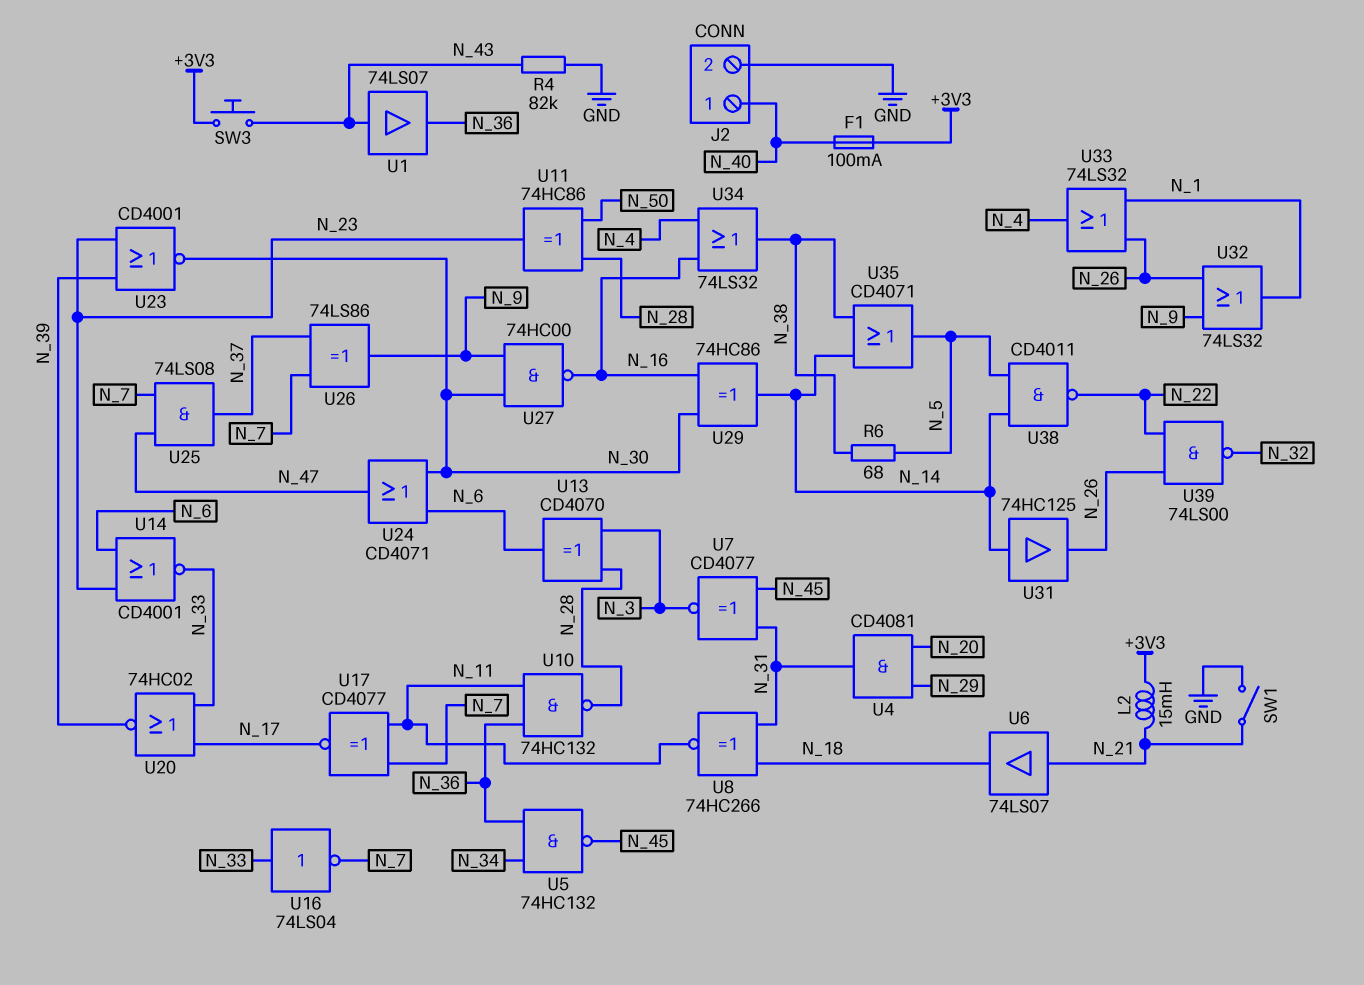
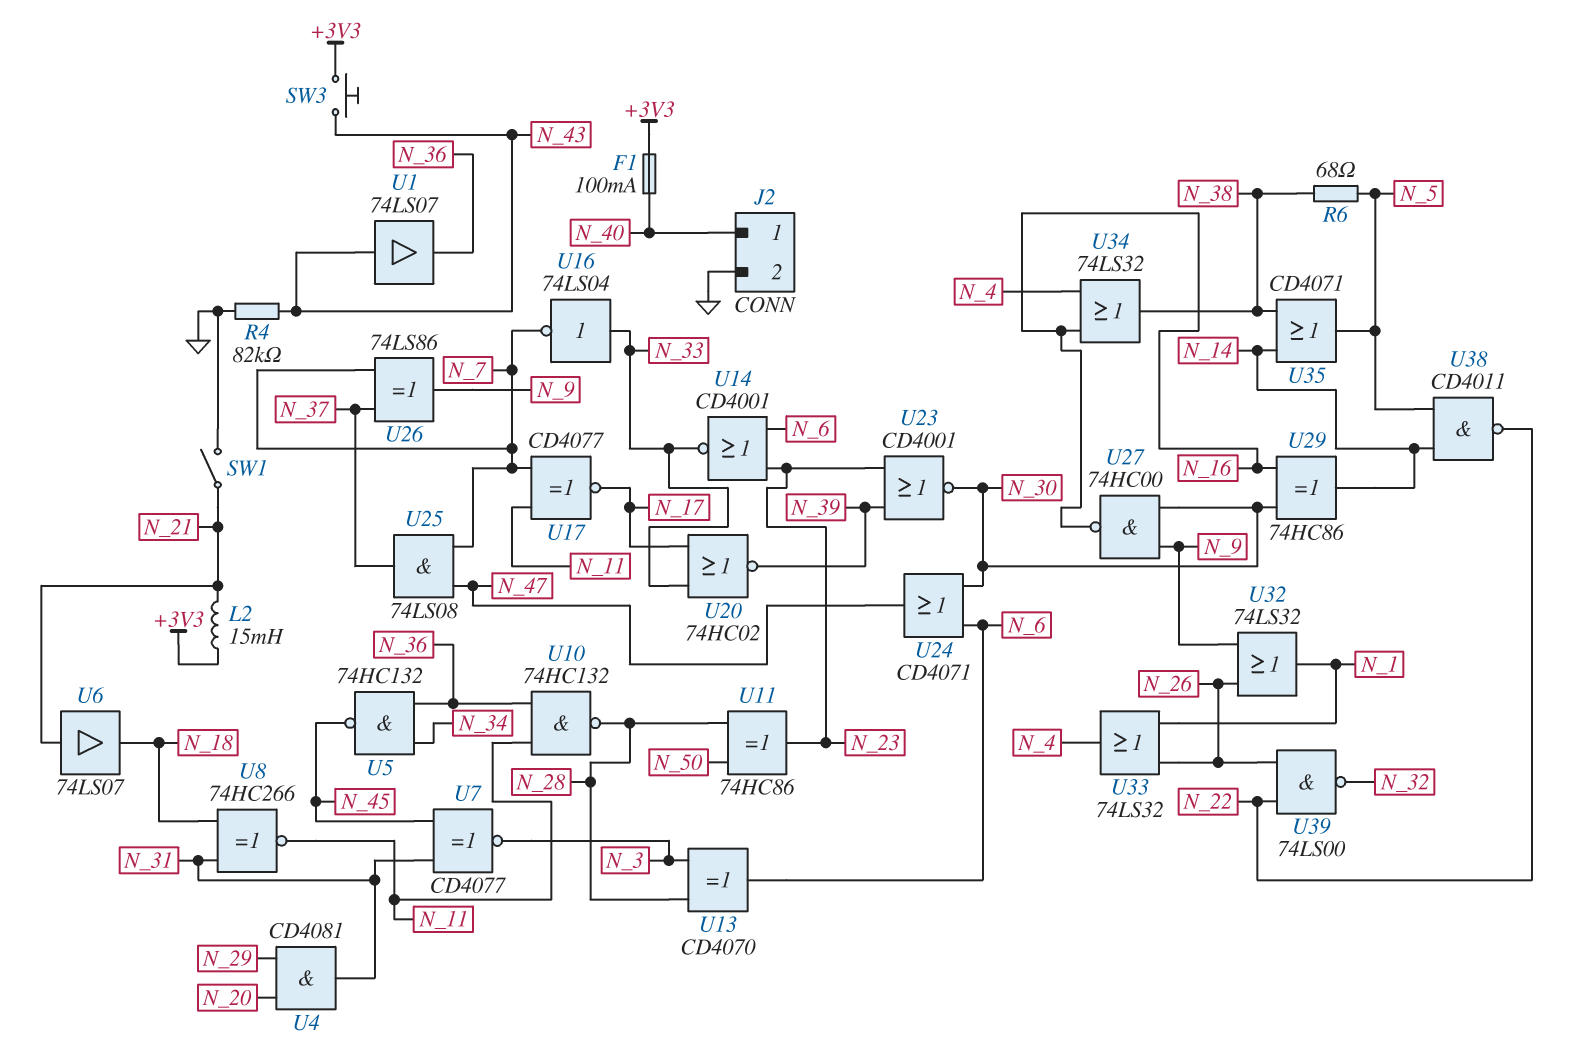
U31: buffer 74HC125 (in N_14, out N_26) -> none

